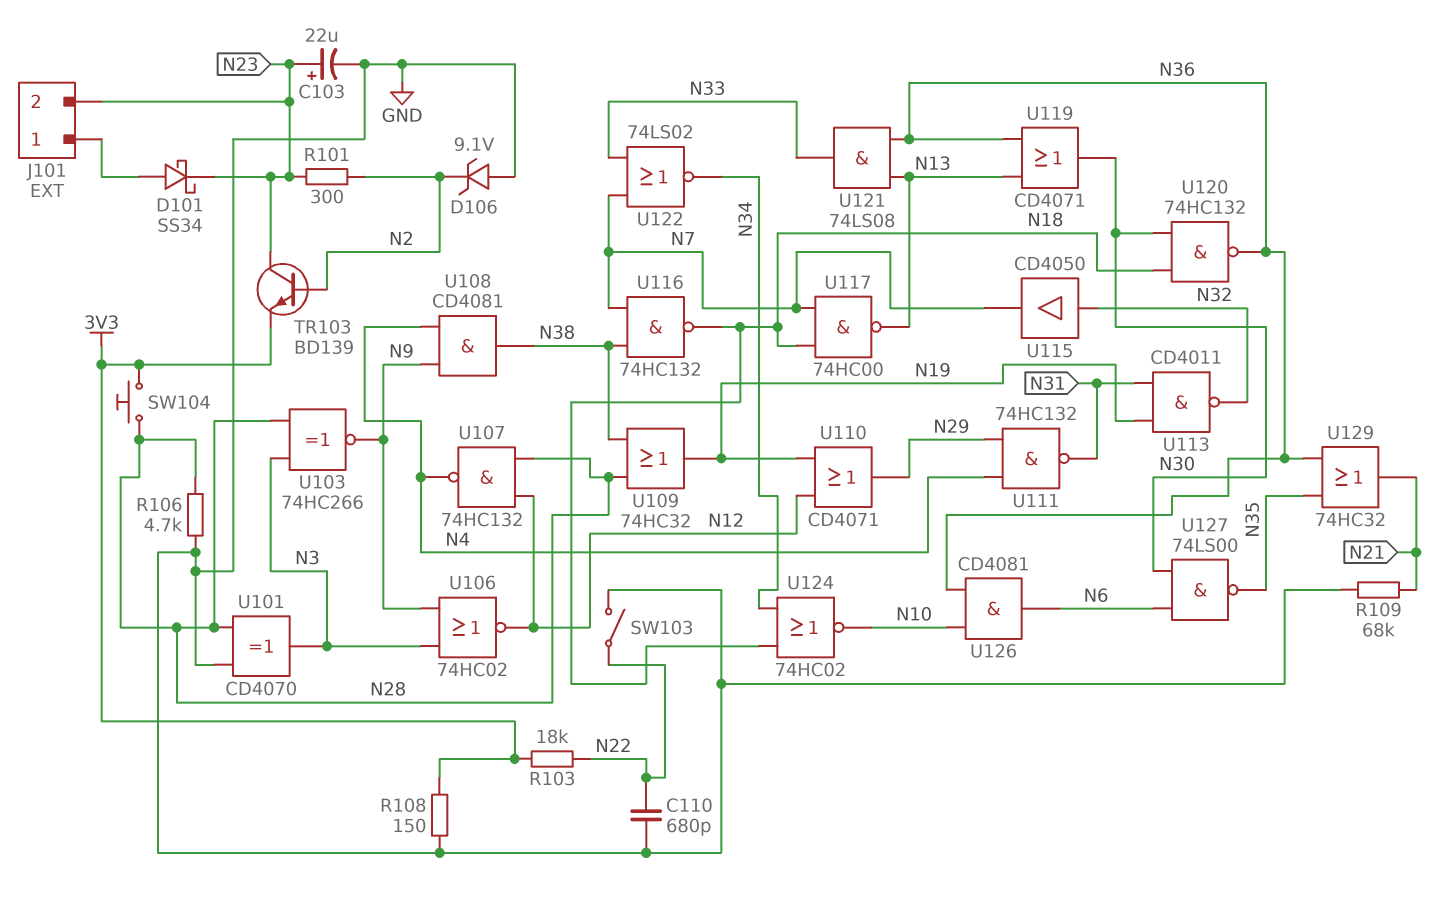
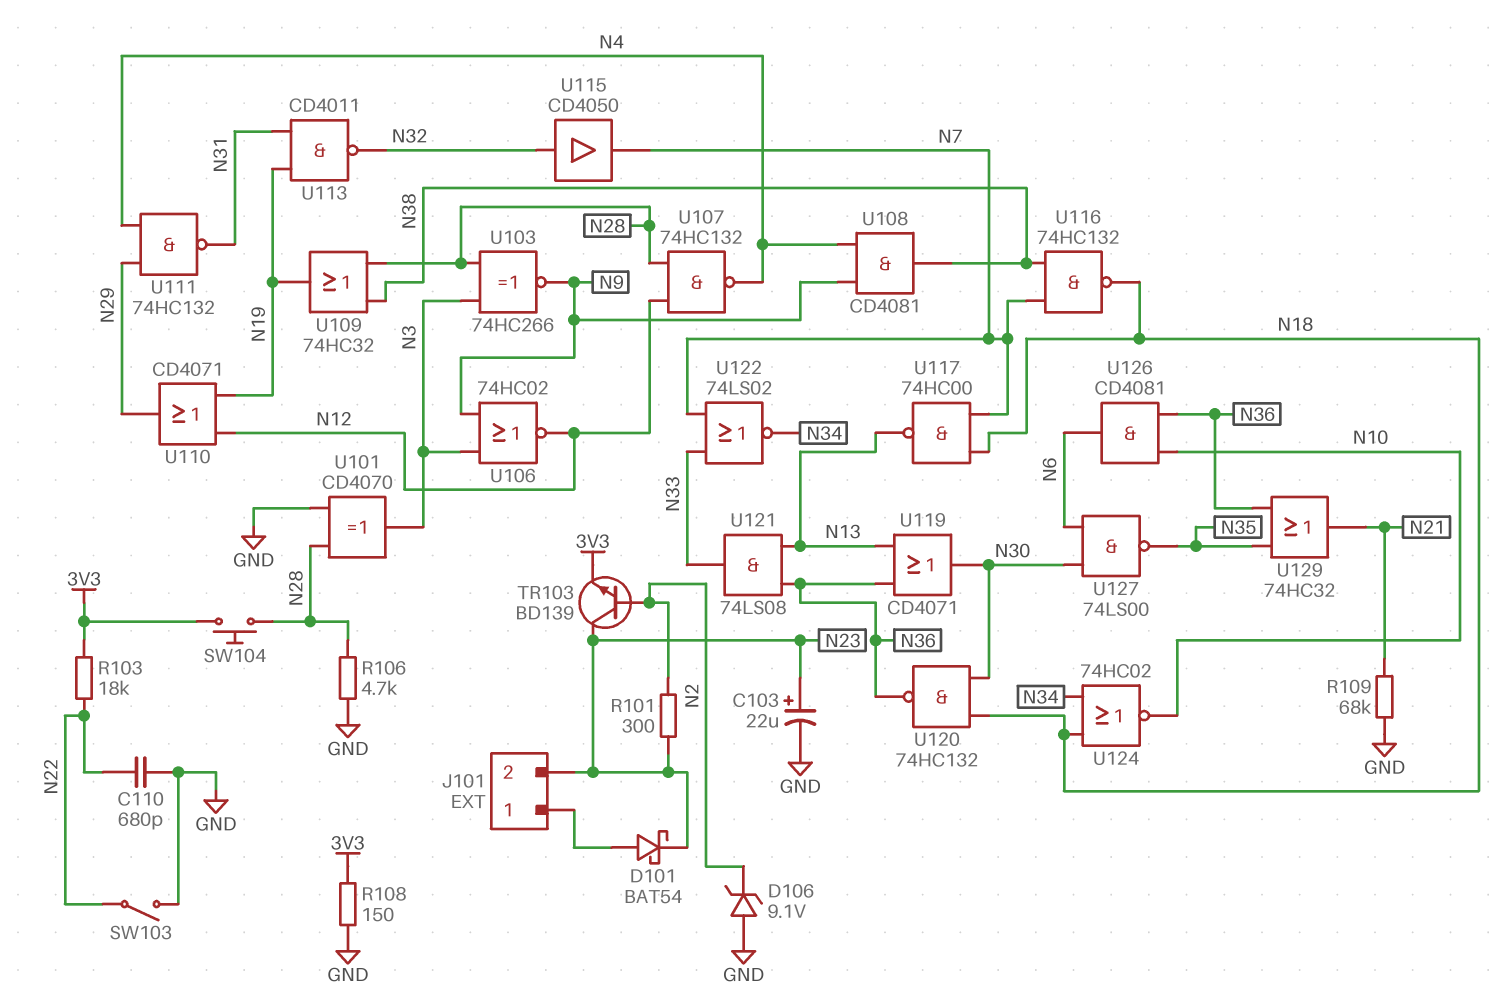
D101: schottky SS34 (A J101/1, K N23) -> schottky BAT54 (A J101/1, K N23)

